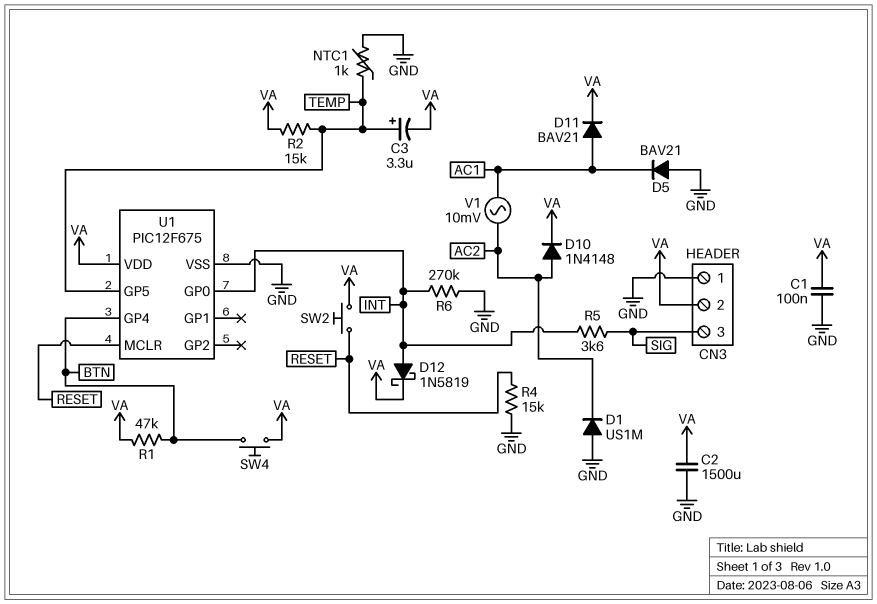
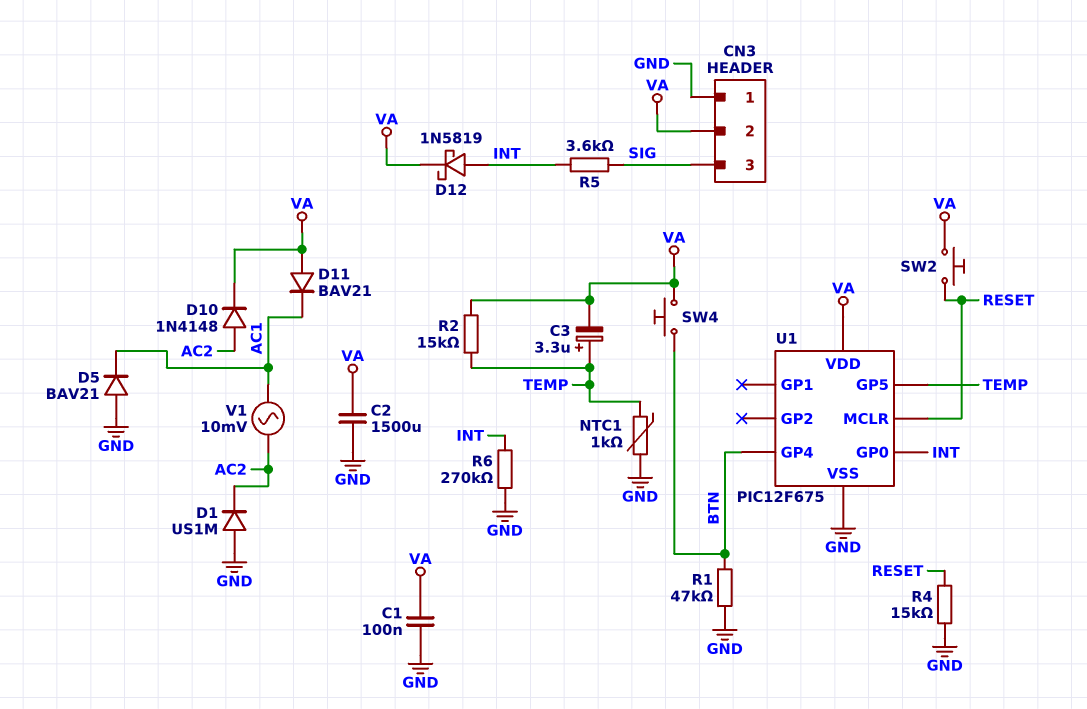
D11: diode BAV21 (A AC1, K VA) -> diode BAV21 (A VA, K AC1)
R1: 47k (BTN, VA) -> 47k (BTN, GND)

